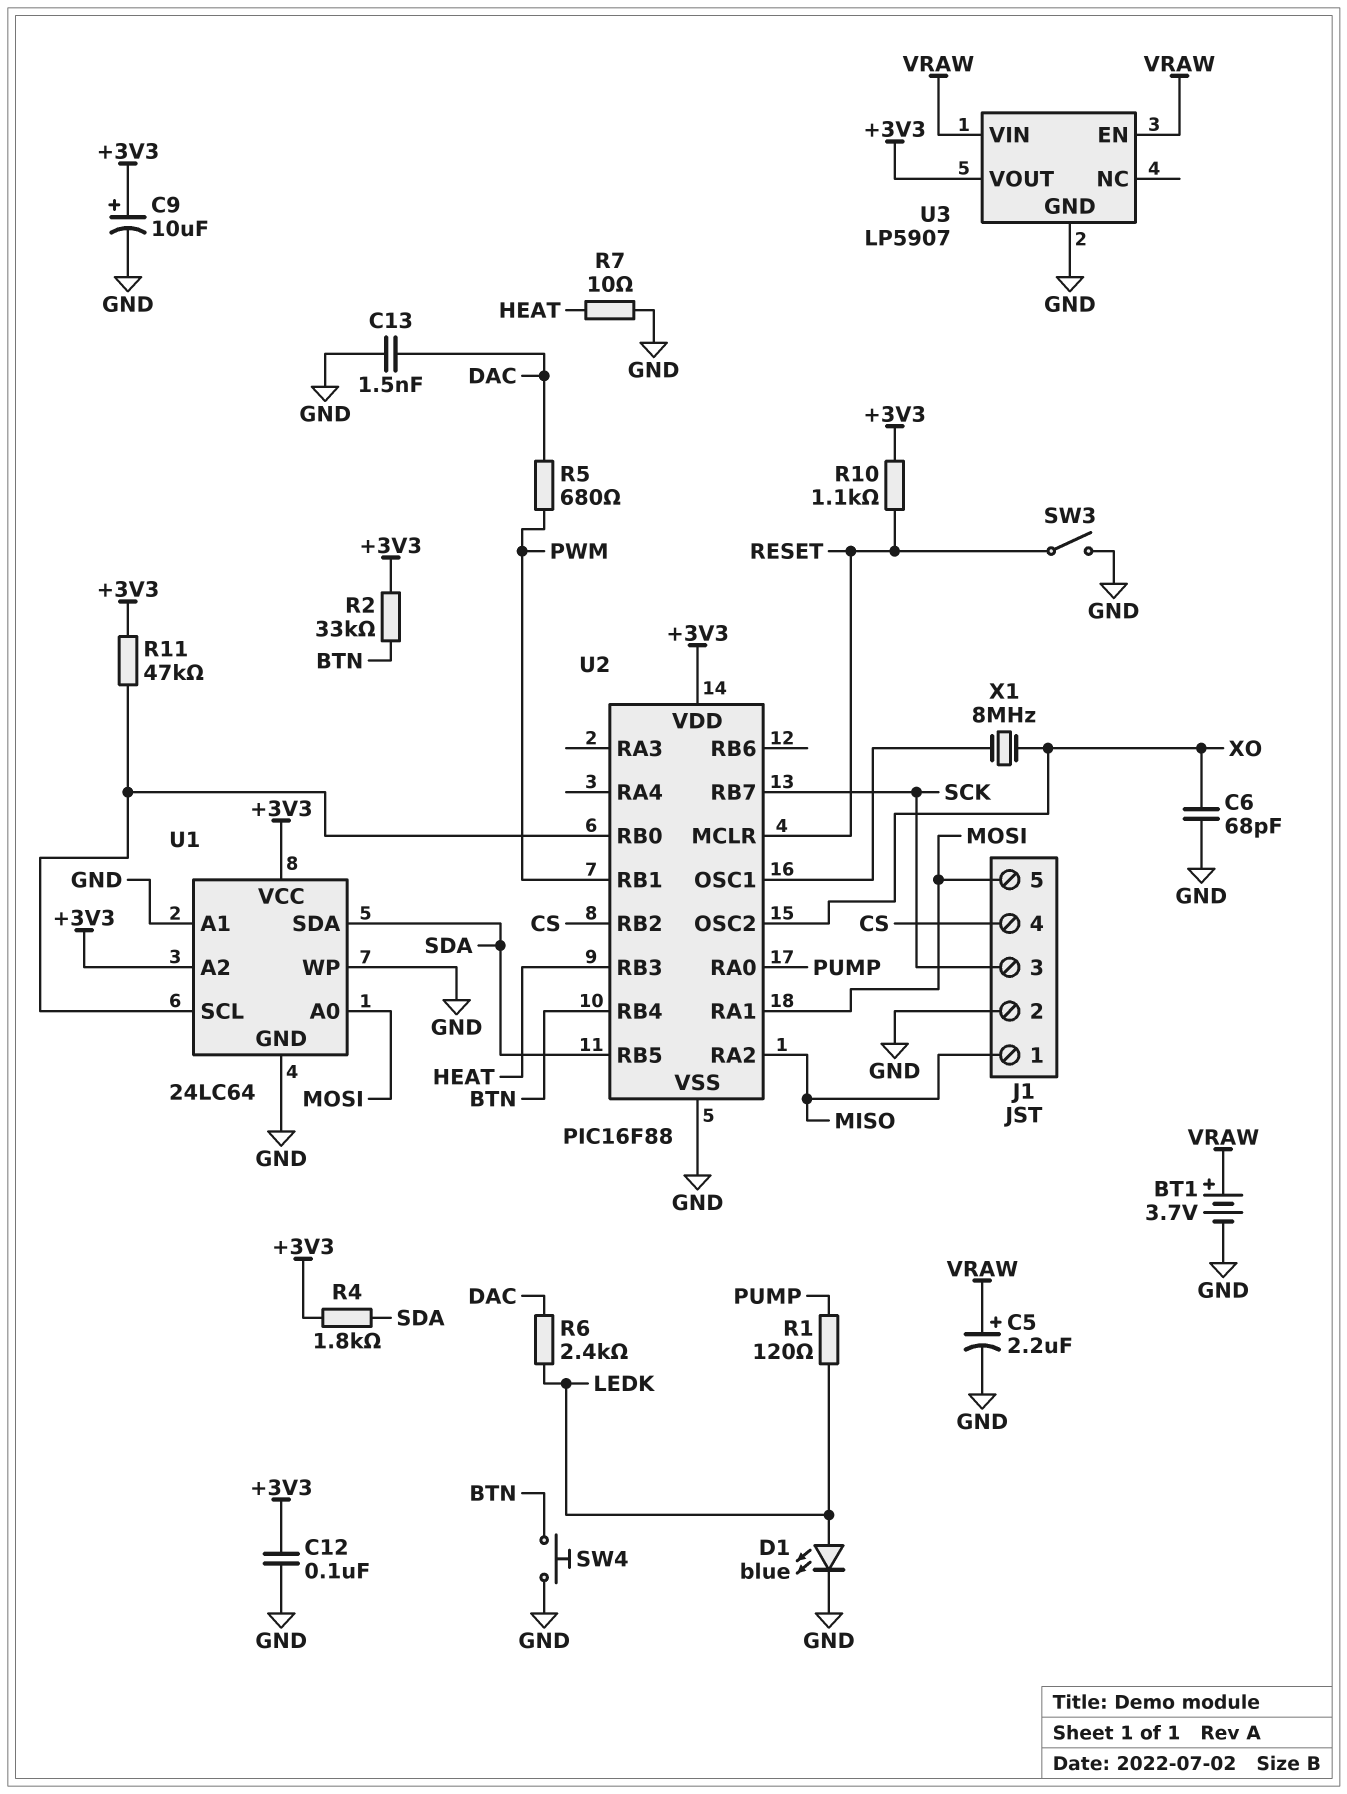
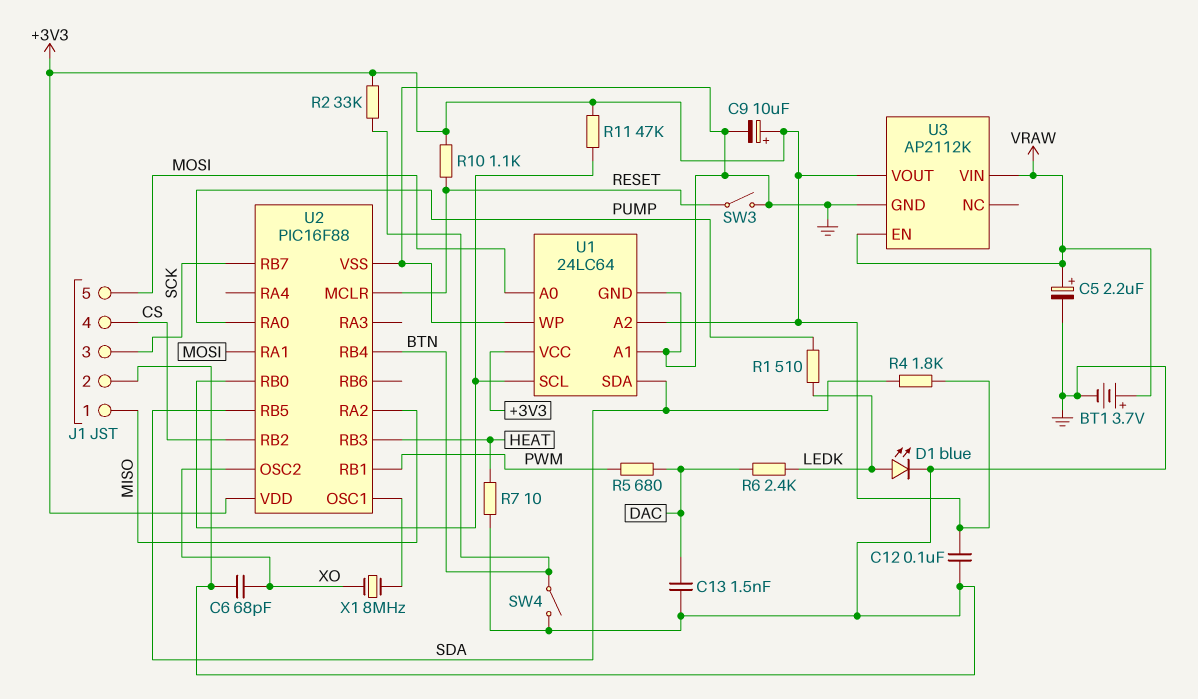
R1: 120 (LEDK, PUMP) -> 510 (LEDK, PUMP)
SW4: button (BTN, GND) -> switch (BTN, GND)
U3: LP5907 -> AP2112K

